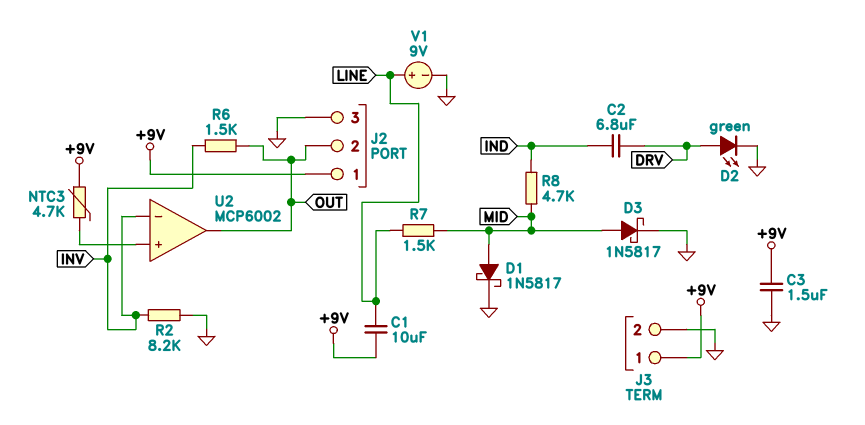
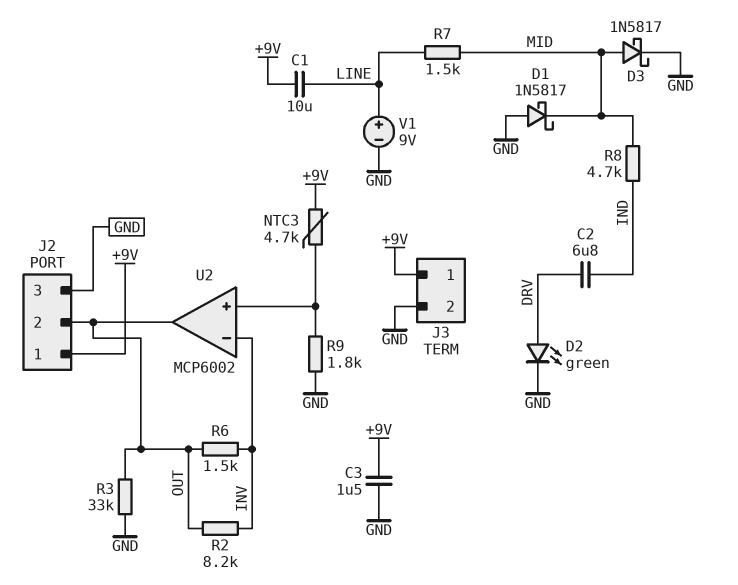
D1: schottky 1N5817 (A MID, K GND) -> schottky 1N5817 (A GND, K MID)
R2: 8.2k (GND, INV) -> 8.2k (INV, OUT)
R3: none -> 33k (GND, OUT)
R9: none -> 1.8k (GND, U2/in+)

